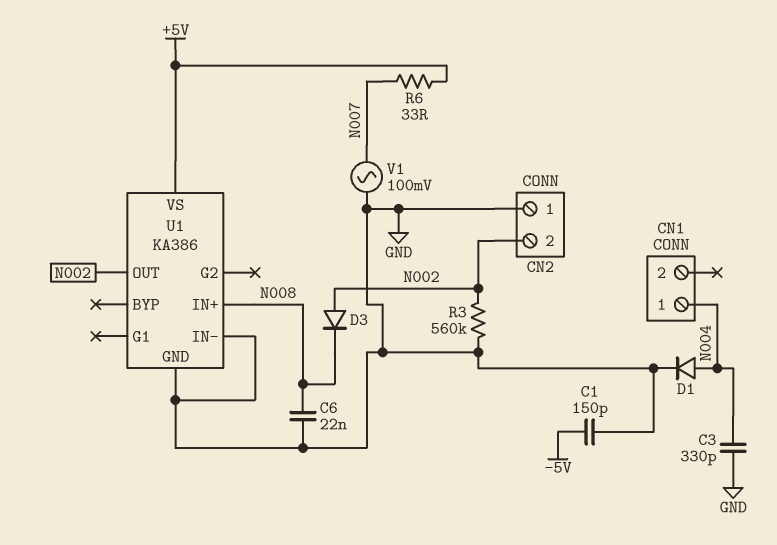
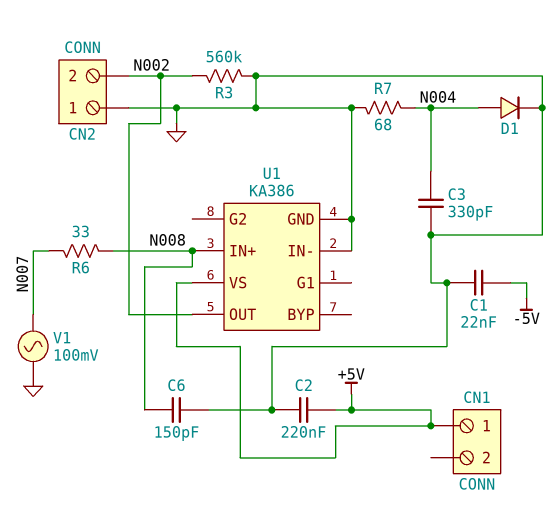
C1: 150pF (-5V, GND) -> 22nF (-5V, GND)
C2: none -> 220nF (+5V, GND)
C6: 22nF (GND, N008) -> 150pF (GND, N008)
CN1 pin 1: N004 -> +5V
D3: diode (A N002, K N008) -> none
R6: 33 (+5V, N007) -> 33 (N007, N008)
R7: none -> 68 (GND, N004)

